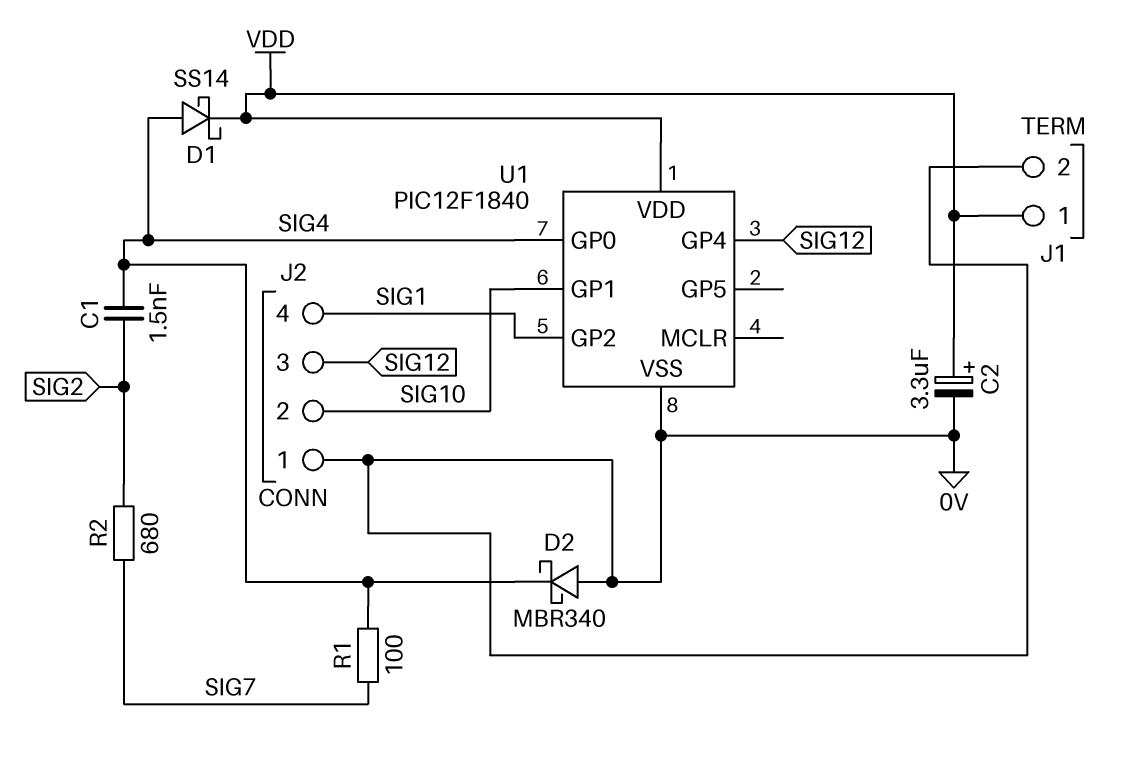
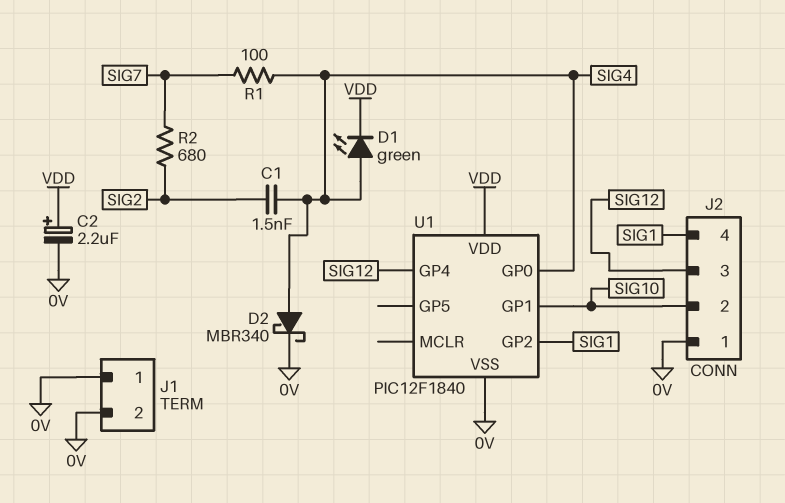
C2: 3.3uF (plus VDD, minus 0V) -> 2.2uF (plus VDD, minus 0V)
D1: schottky SS14 (A SIG4, K VDD) -> LED green (A SIG4, K VDD)
D2: schottky MBR340 (A 0V, K SIG4) -> schottky MBR340 (A SIG4, K 0V)
J1 pin 1: VDD -> 0V

